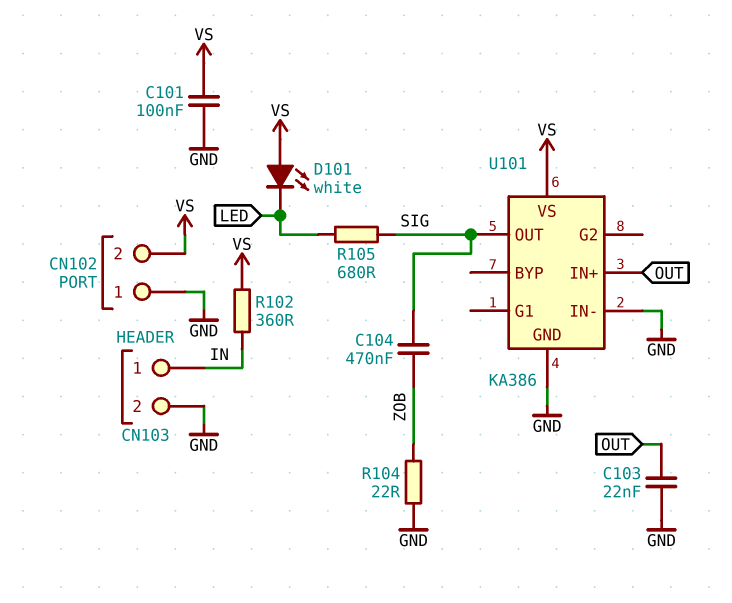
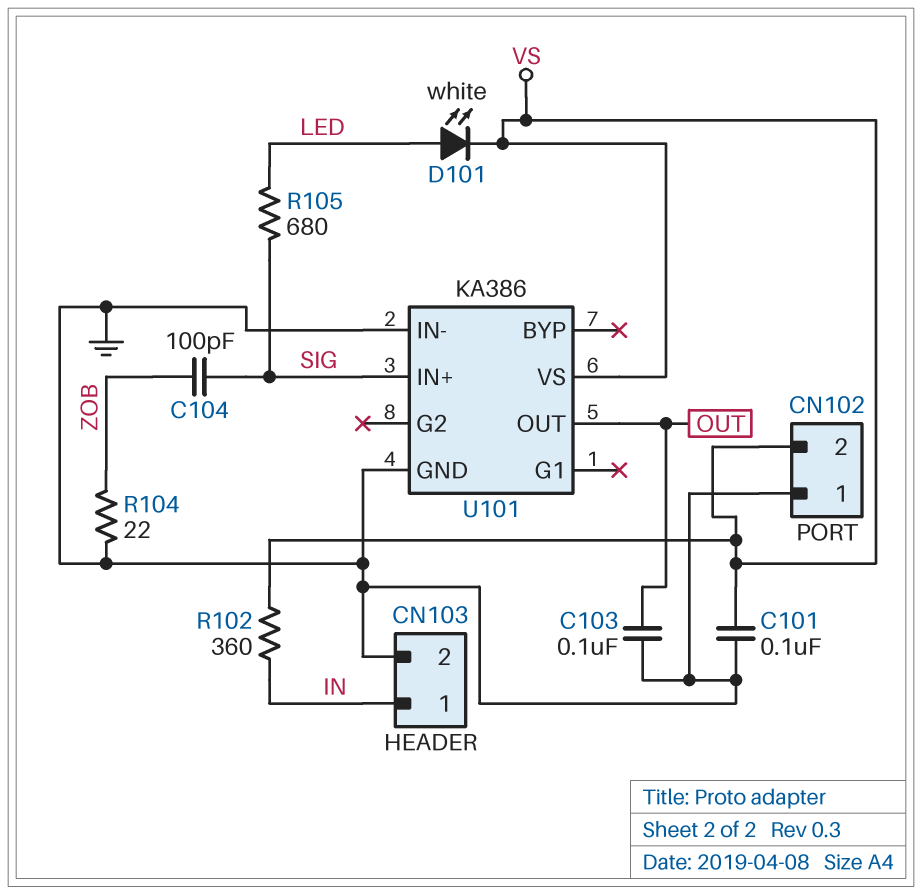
C103: 22nF (GND, OUT) -> 100nF (GND, OUT)
C104: 470nF (SIG, ZOB) -> 100pF (SIG, ZOB)
D101: LED white (A VS, K LED) -> LED white (A LED, K VS)
U101 pin IN+: OUT -> SIG
U101 pin OUT: SIG -> OUT

